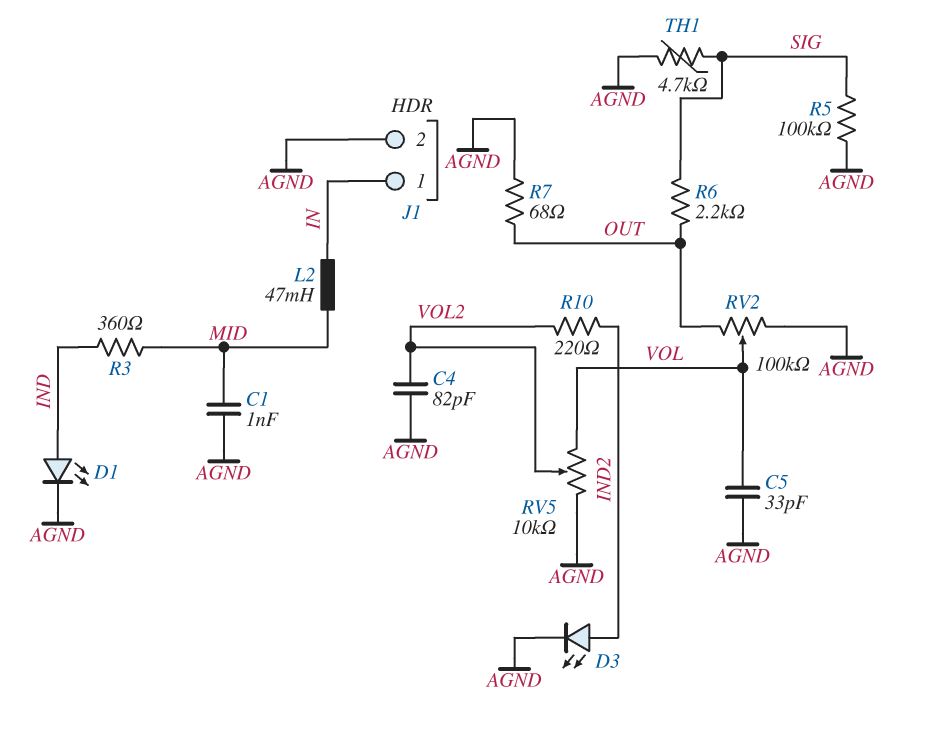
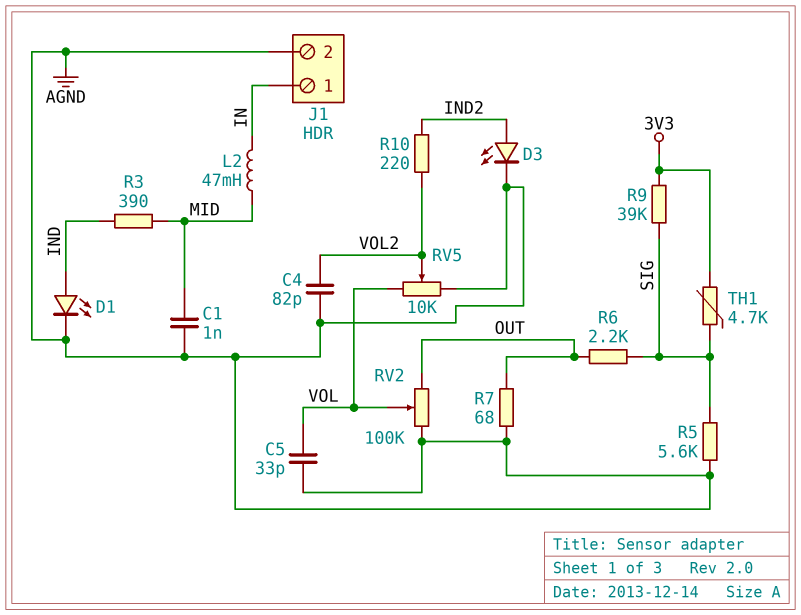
R3: 360 (IND, MID) -> 390 (IND, MID)
R5: 100k (AGND, SIG) -> 5.6k (AGND, SIG)
R9: none -> 39k (3V3, SIG)
TH1: 4.7k (AGND, SIG) -> 4.7k (3V3, SIG)

